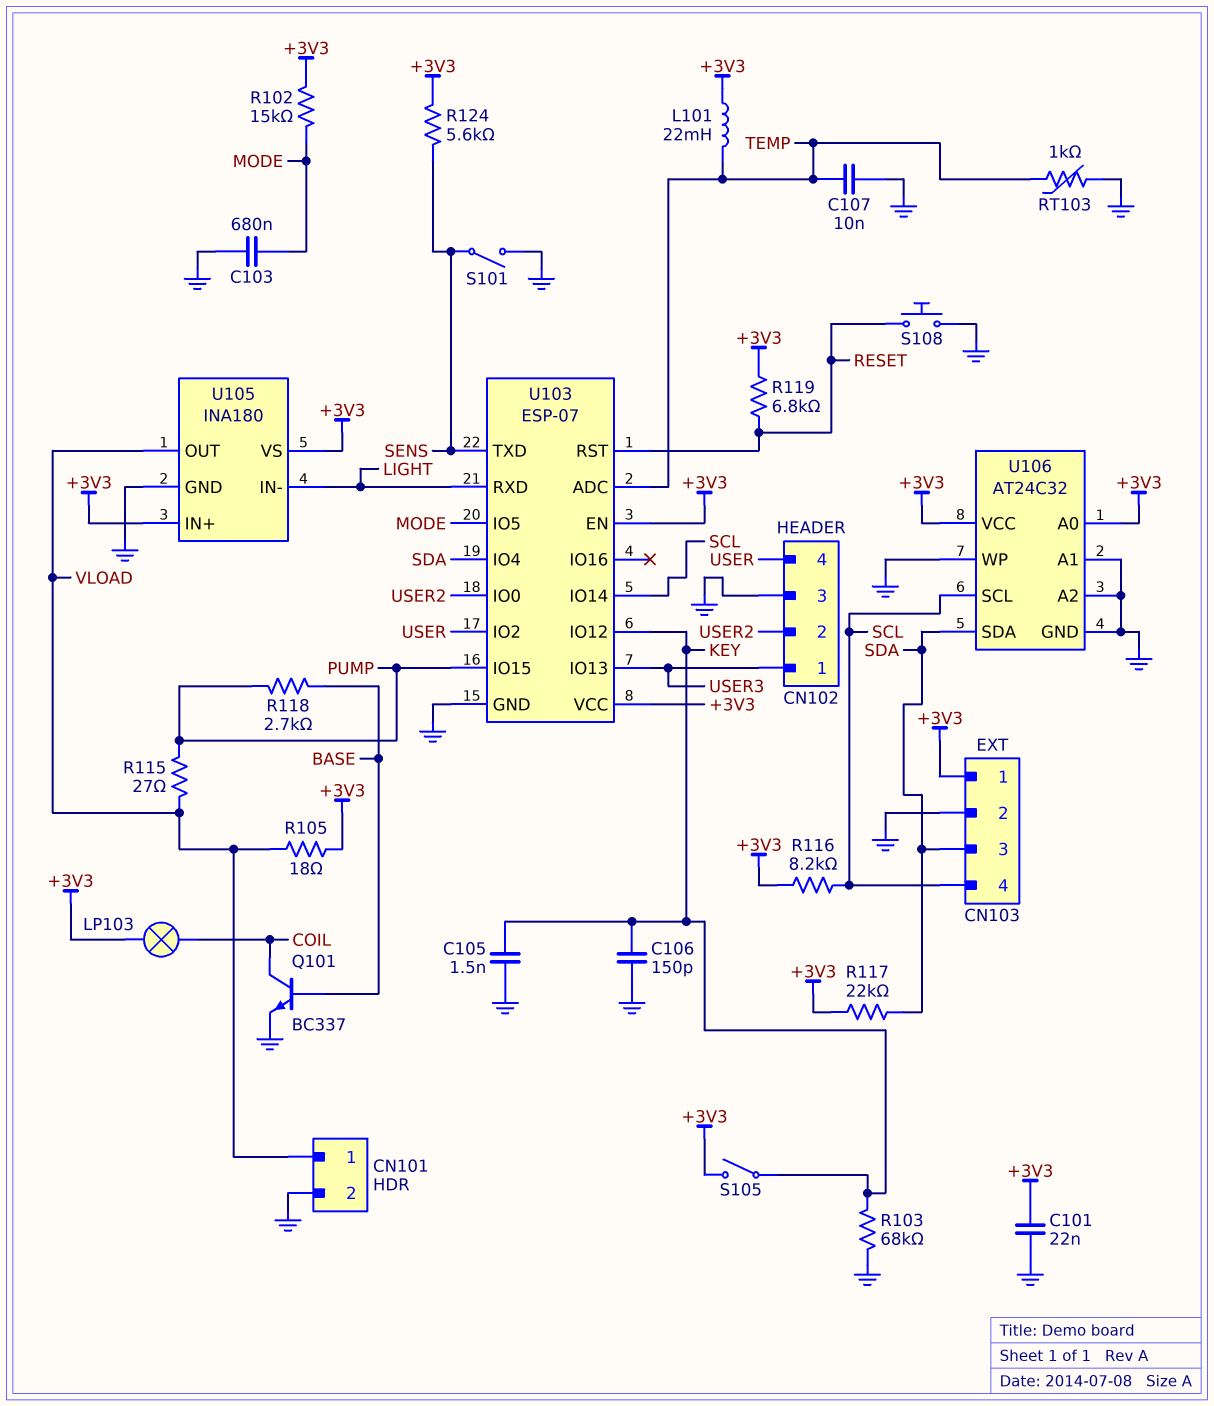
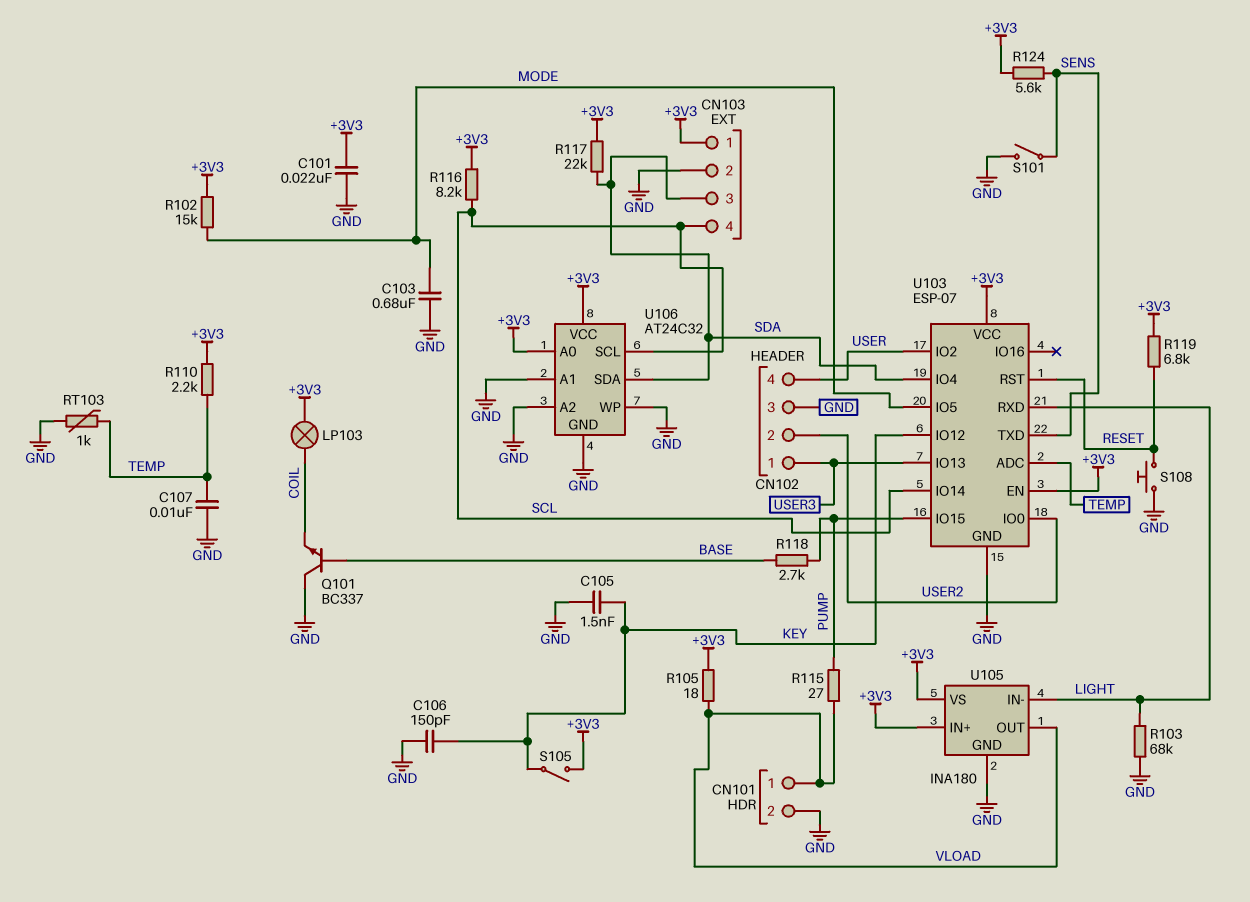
L101: 22mH (+3V3, TEMP) -> none
Q101: NPN BC337 (B BASE, C COIL, E GND) -> NPN BC337 (B BASE, C GND, E COIL)
R103: 68k (GND, KEY) -> 68k (GND, LIGHT)
R110: none -> 2.2k (+3V3, TEMP)

